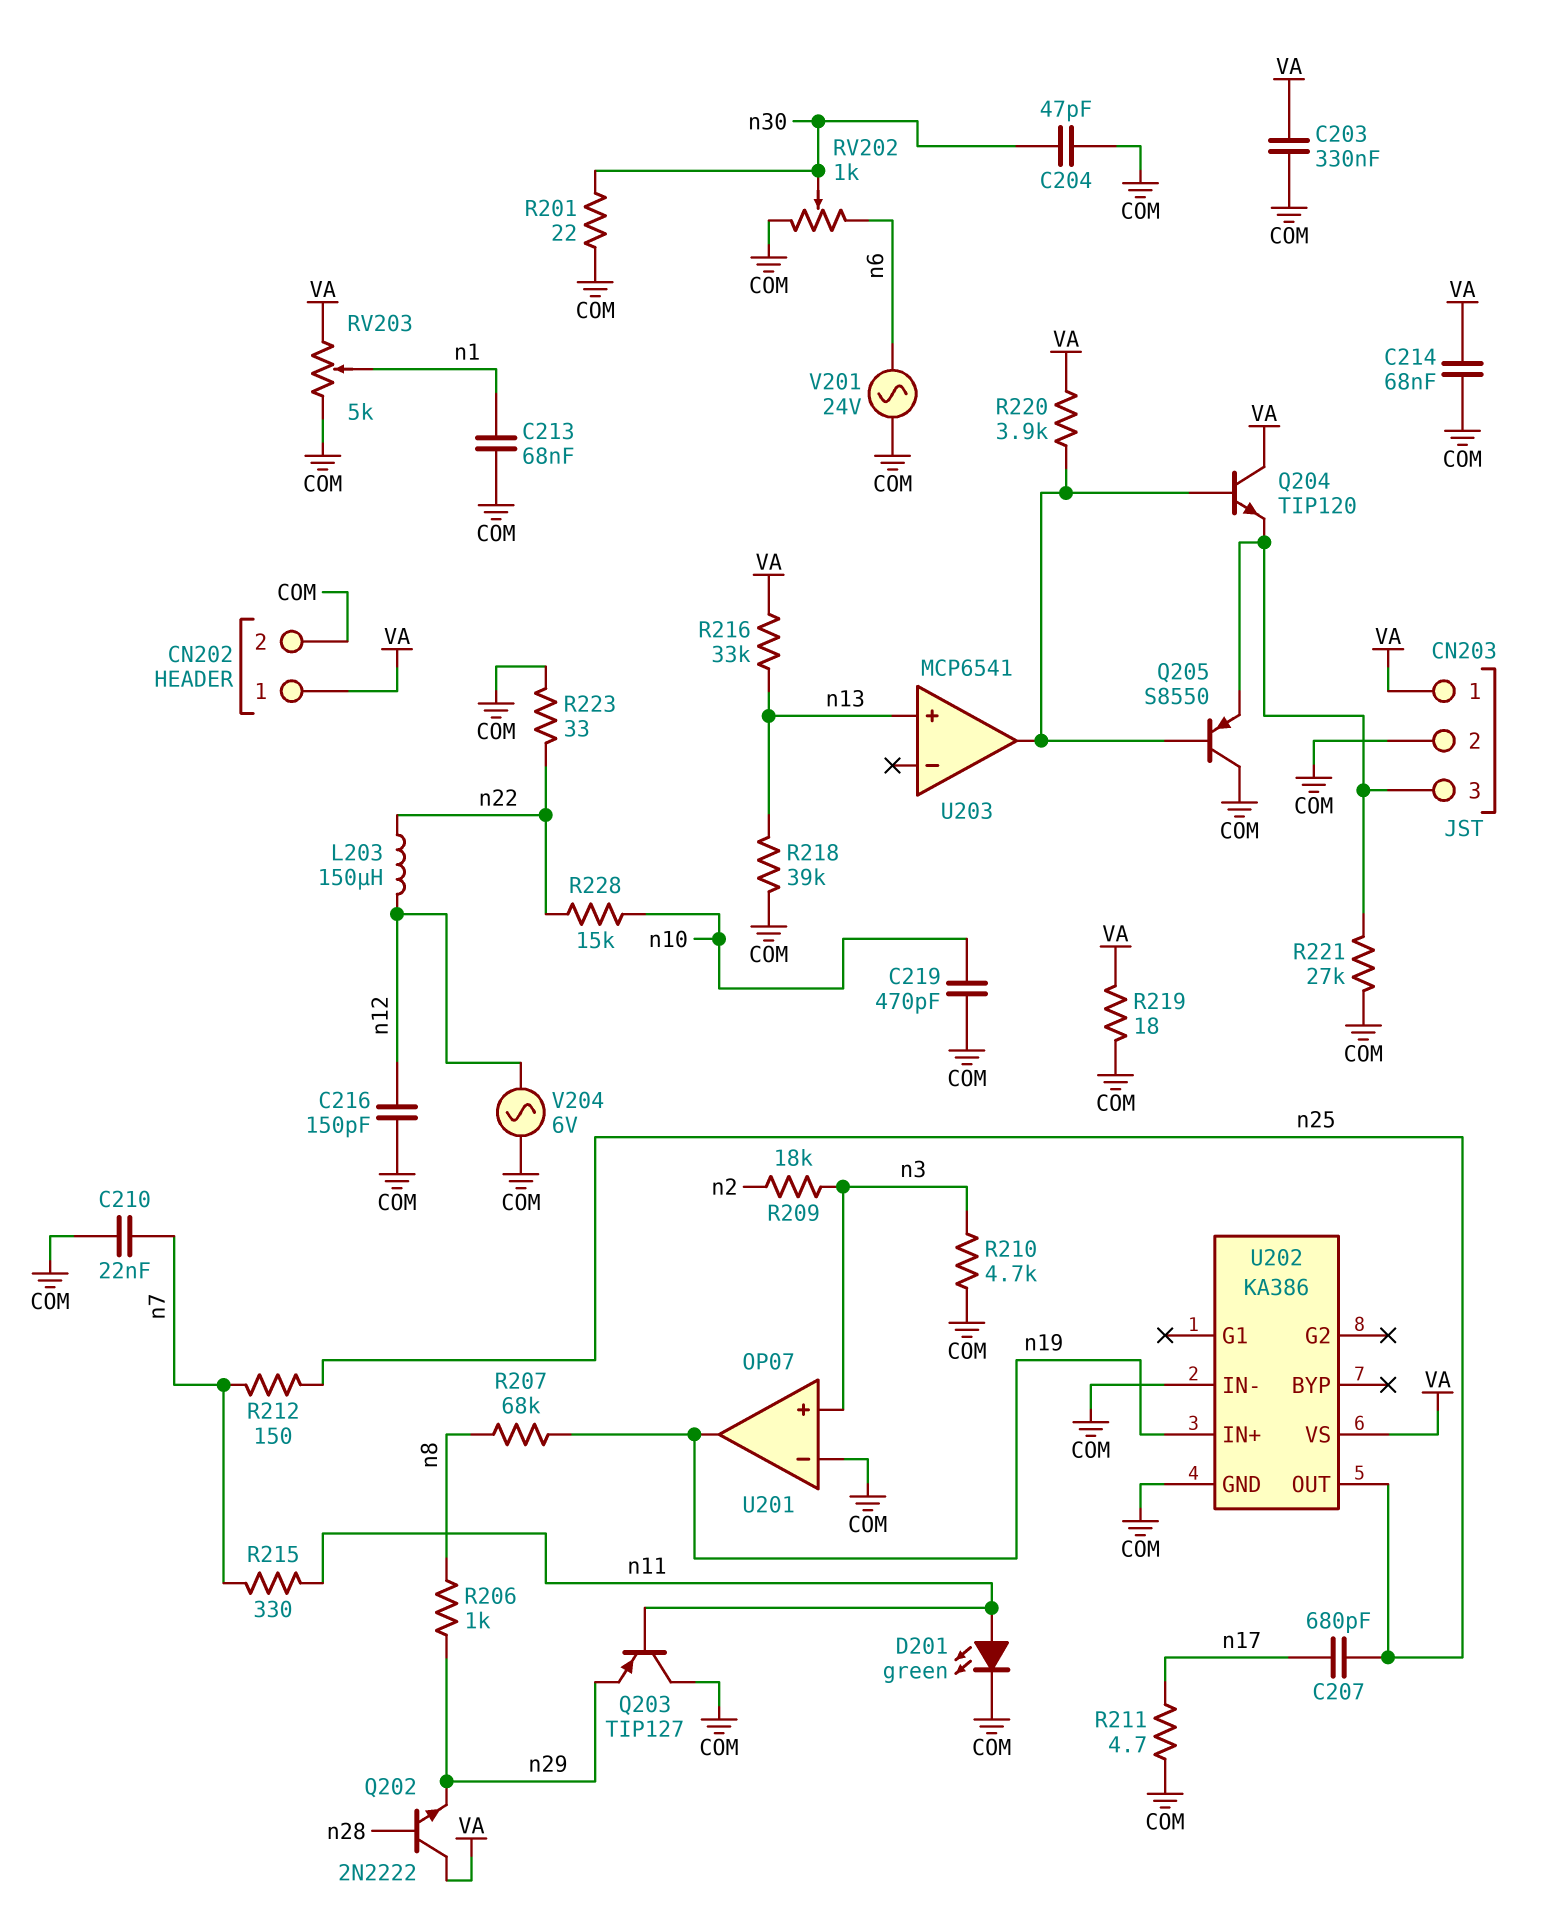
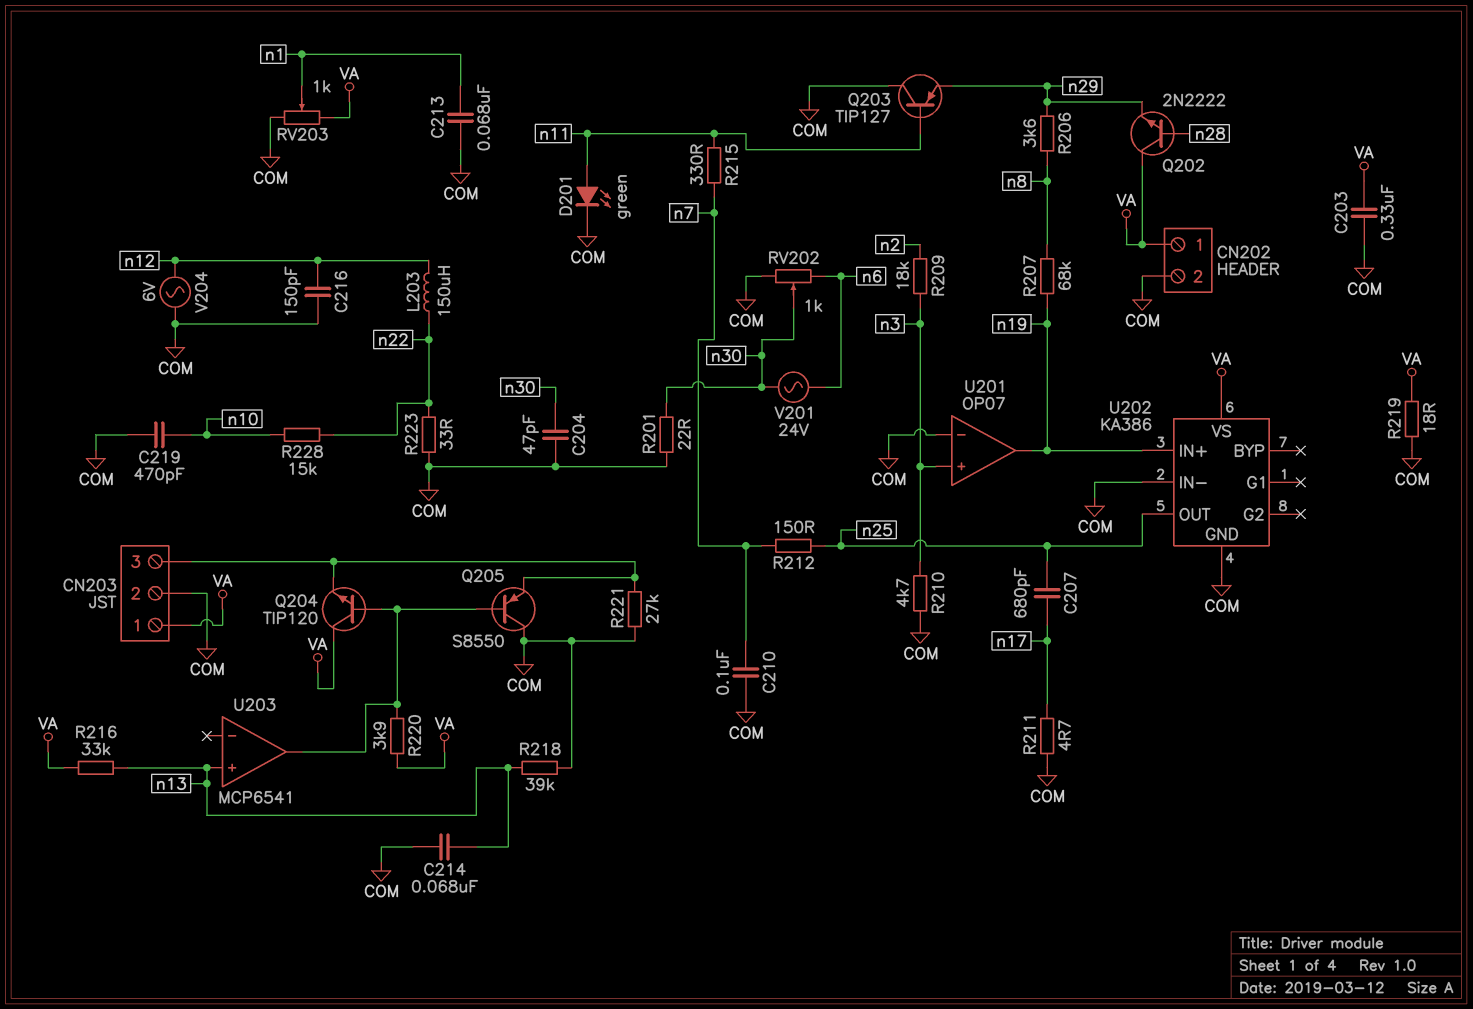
C210: 22nF (COM, n7) -> 100nF (COM, n7)
C214: 68nF (COM, VA) -> 68nF (COM, n13)
R206: 1k (n8, n29) -> 3.6k (n8, n29)
RV203: 5k (COM, VA, wiper n1) -> 1k (COM, VA, wiper n1)
V201: AC 24V (COM, n6) -> AC 24V (n6, n30)

